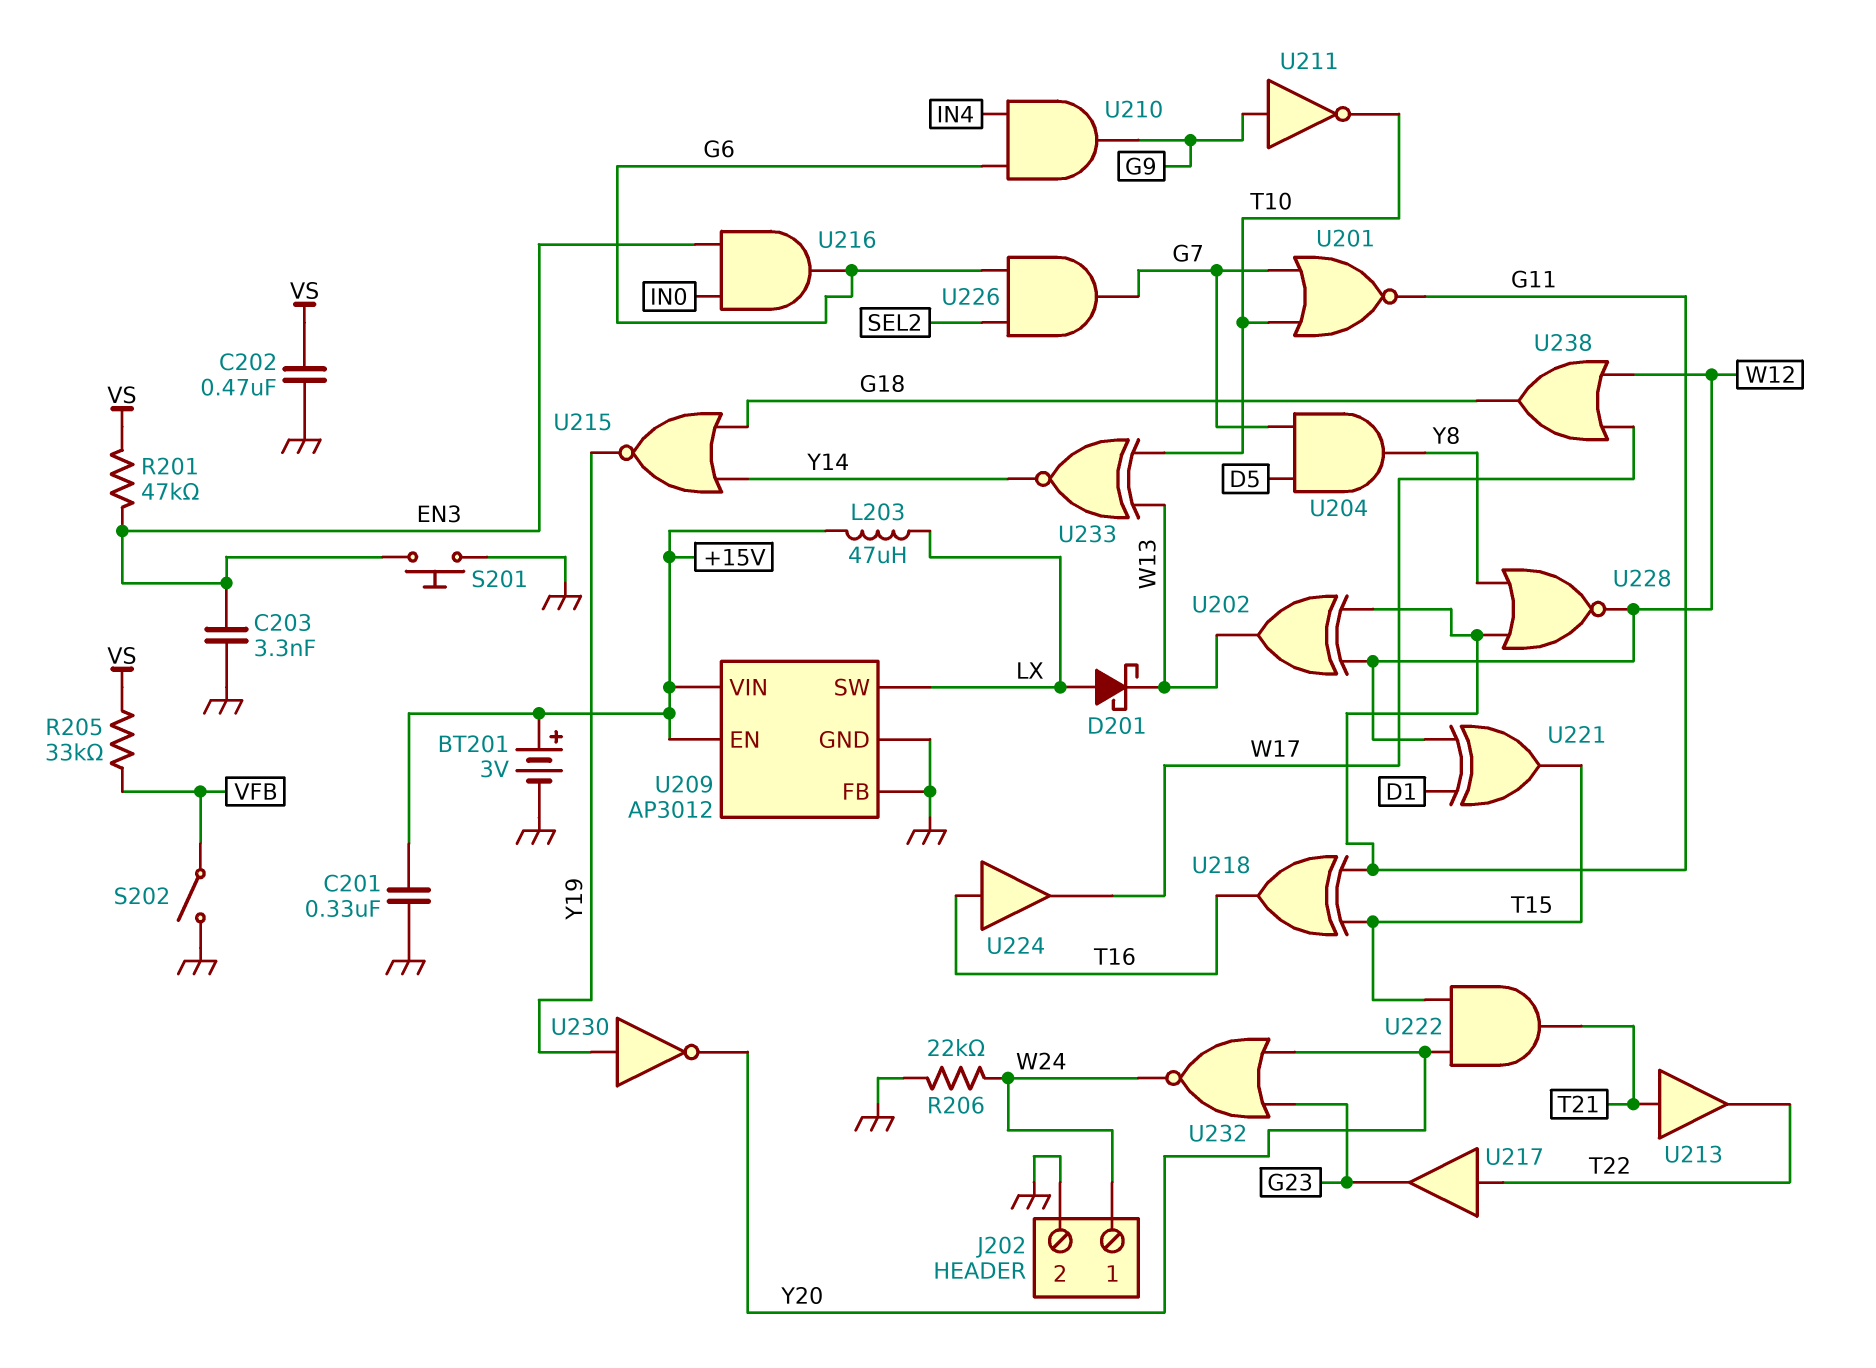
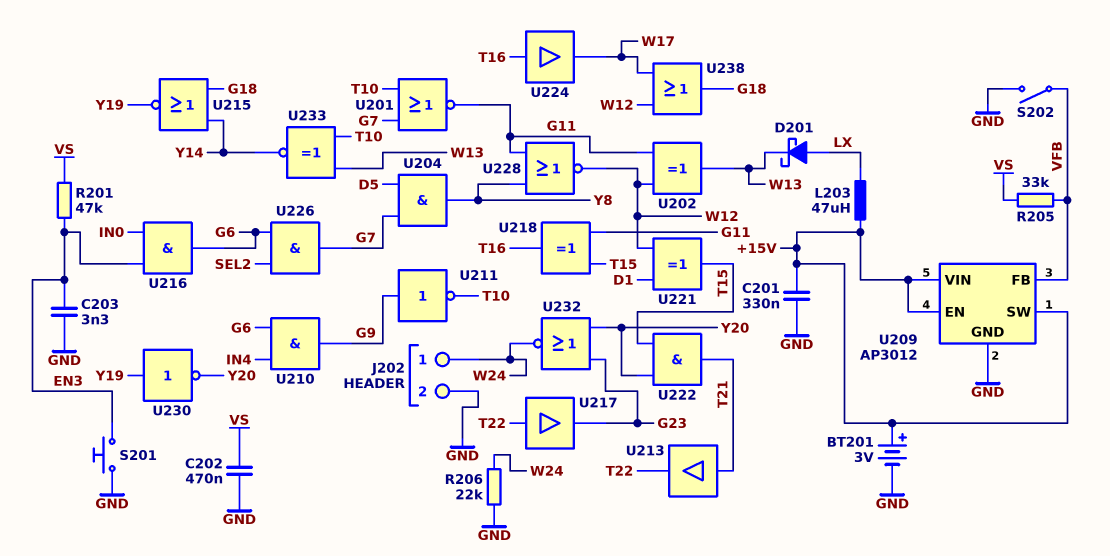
U209 pin FB: GND -> VFB
U209 pin SW: LX -> +15V

